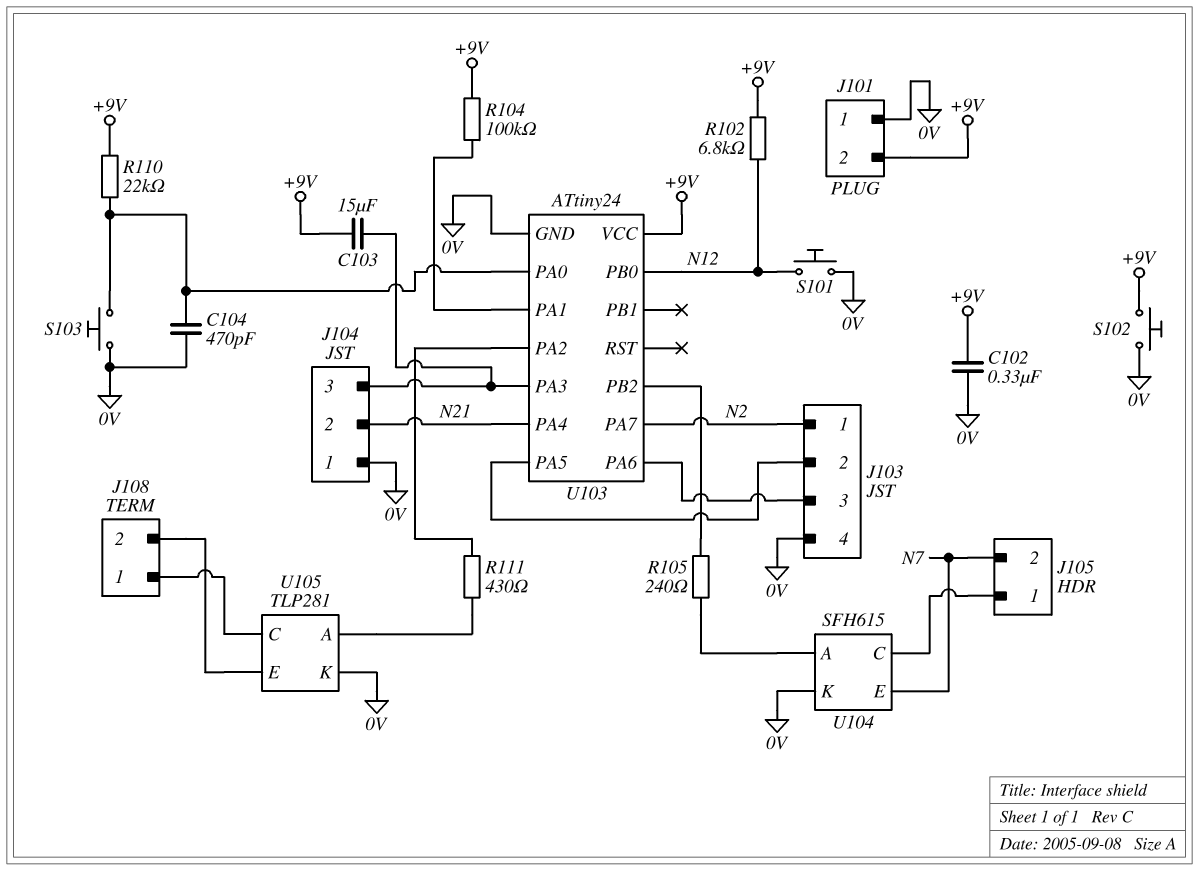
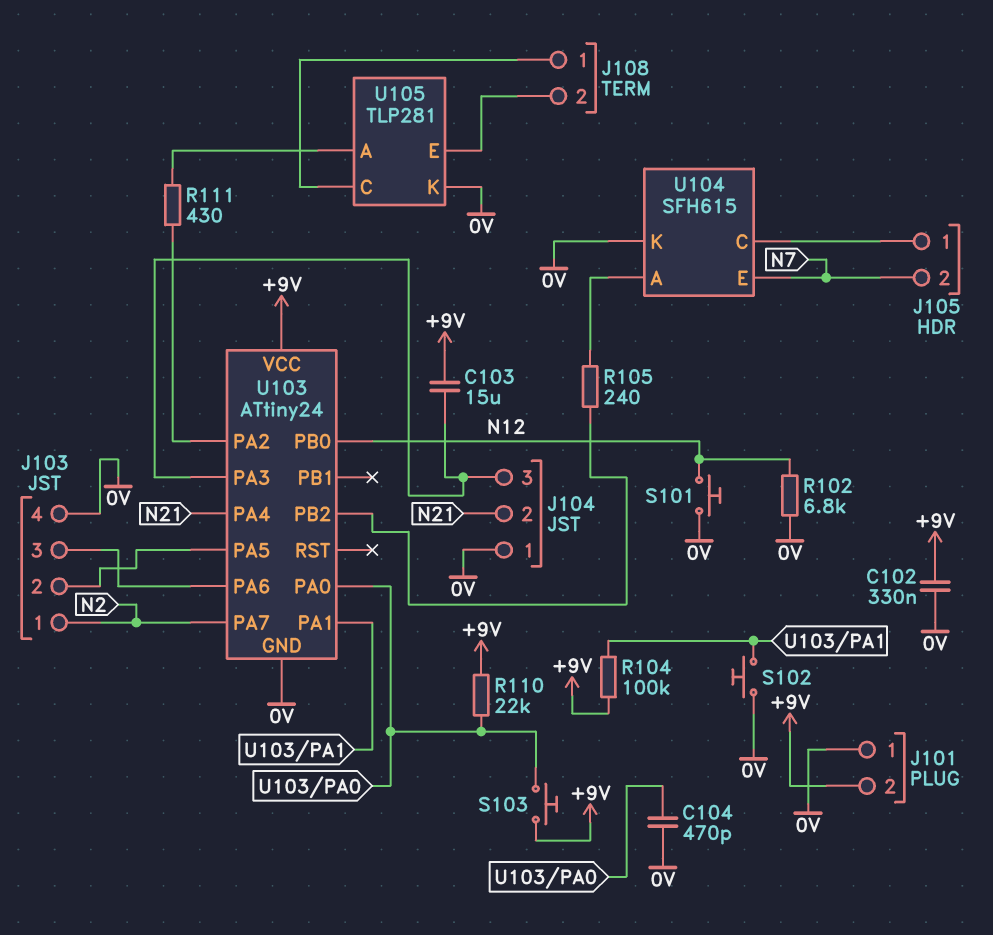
R102: 6.8k (+9V, N12) -> 6.8k (0V, N12)
S102: button (+9V, 0V) -> button (0V, U103/PA1)
S103: button (0V, U103/PA0) -> button (+9V, U103/PA0)

